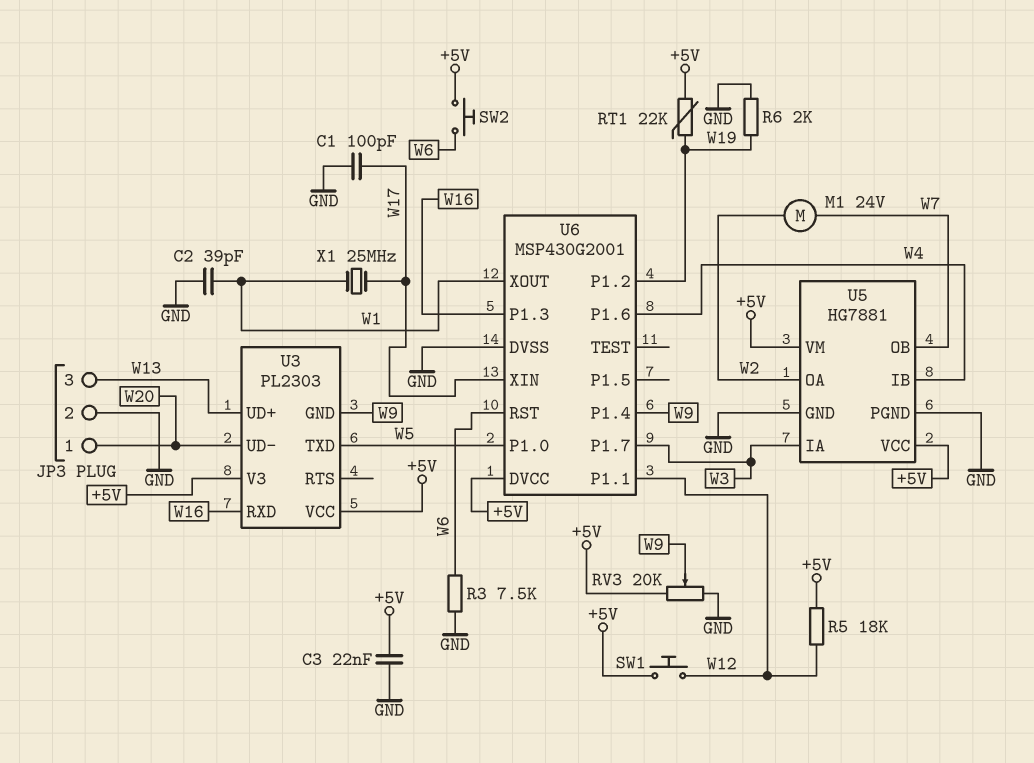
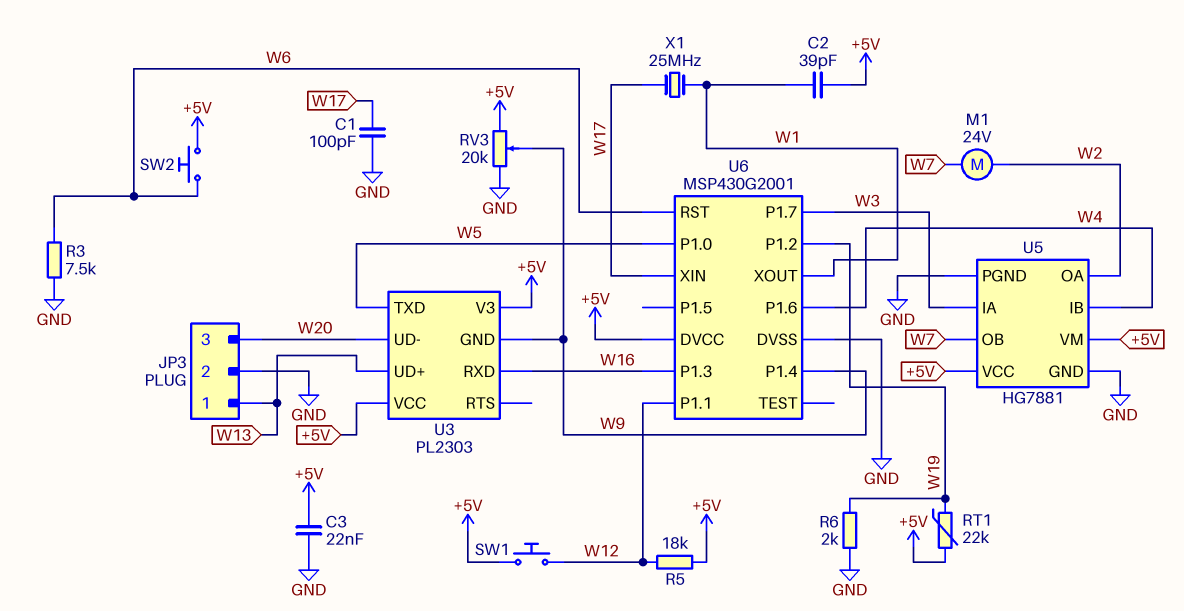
C2: 39pF (GND, W1) -> 39pF (+5V, W1)
JP3 pin 1: W20 -> W13
JP3 pin 3: W13 -> W20

